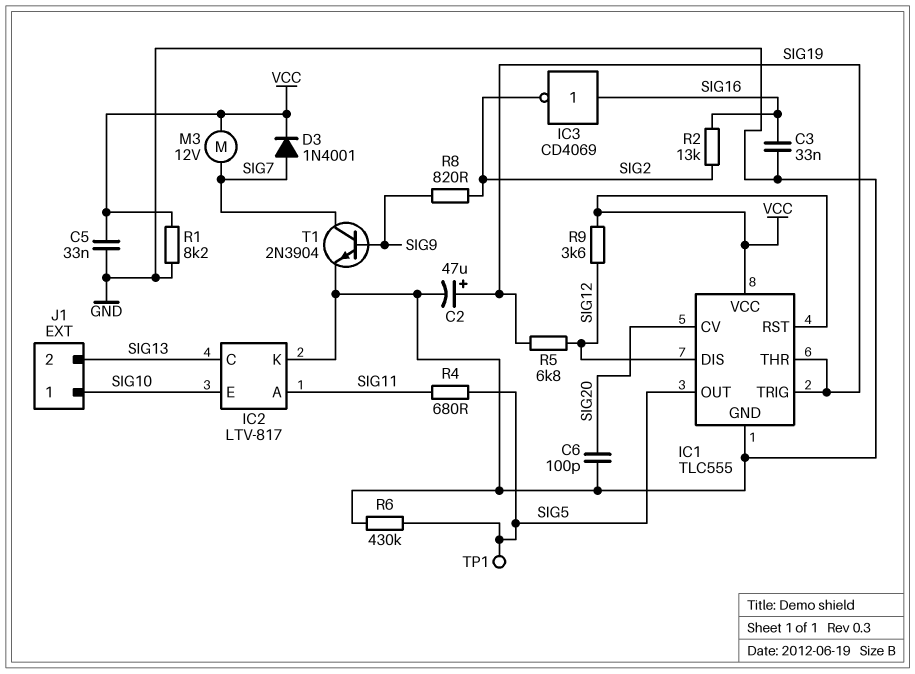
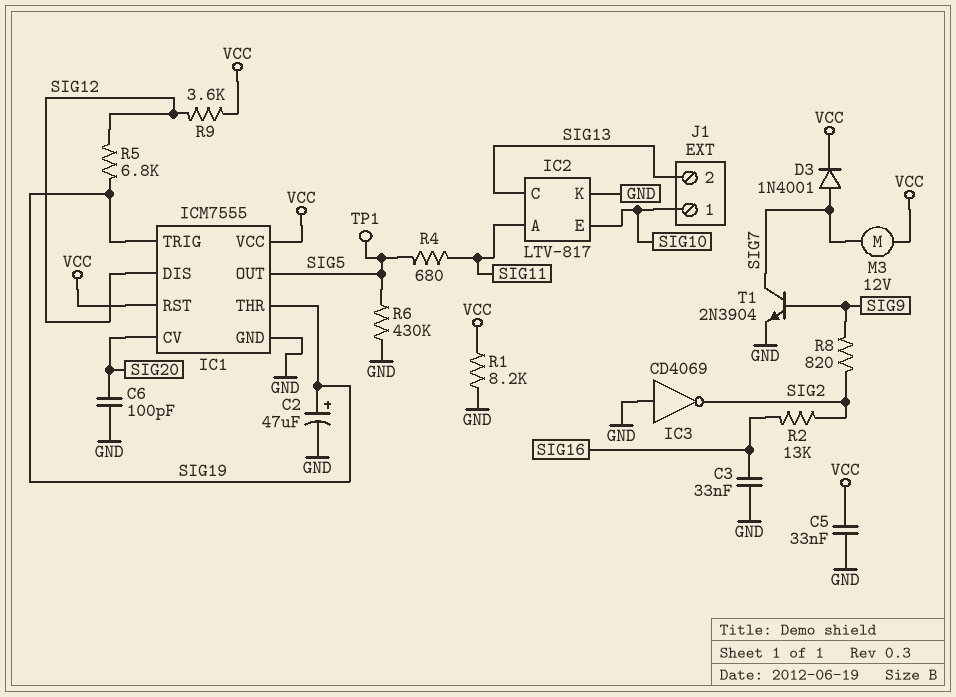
IC1: TLC555 -> ICM7555
IC3: NOT CD4069 (in SIG16, out SIG2) -> NOT CD4069 (in GND, out SIG2)

